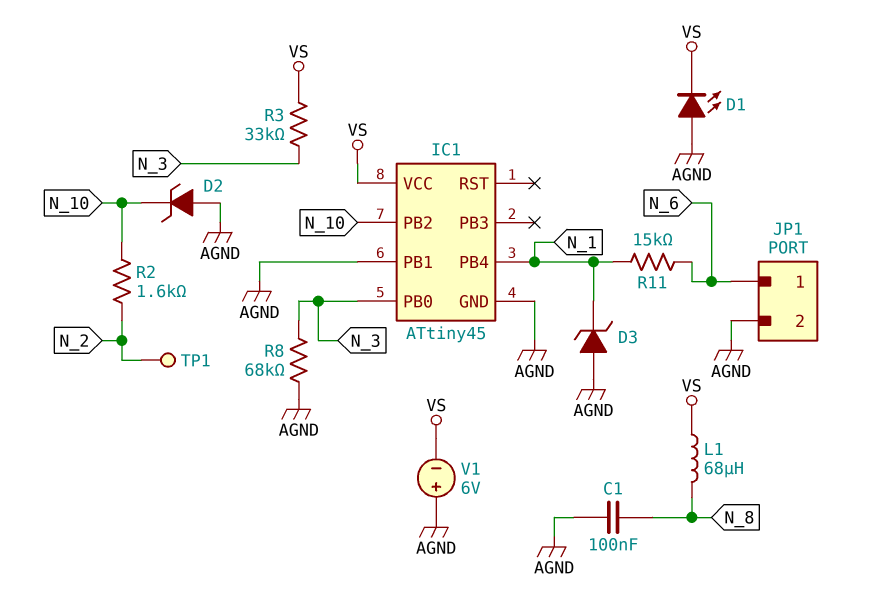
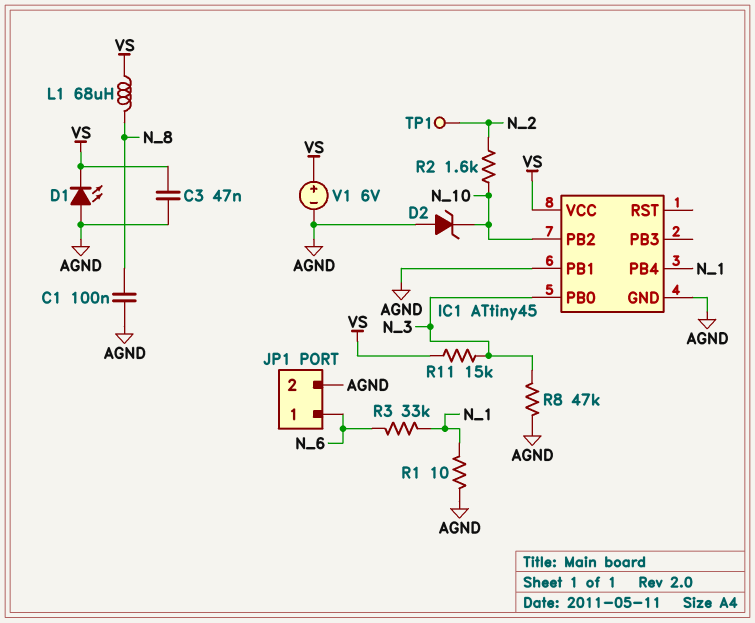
C3: none -> 47nF (AGND, VS)
D3: zener (A AGND, K N_1) -> none
R1: none -> 10 (AGND, N_1)
R3: 33k (N_3, VS) -> 33k (N_1, N_6)
R8: 68k (AGND, N_3) -> 47k (AGND, N_3)
R11: 15k (N_1, N_6) -> 15k (N_3, VS)
V1: 6V (plus AGND, minus VS) -> 6V (plus VS, minus AGND)

